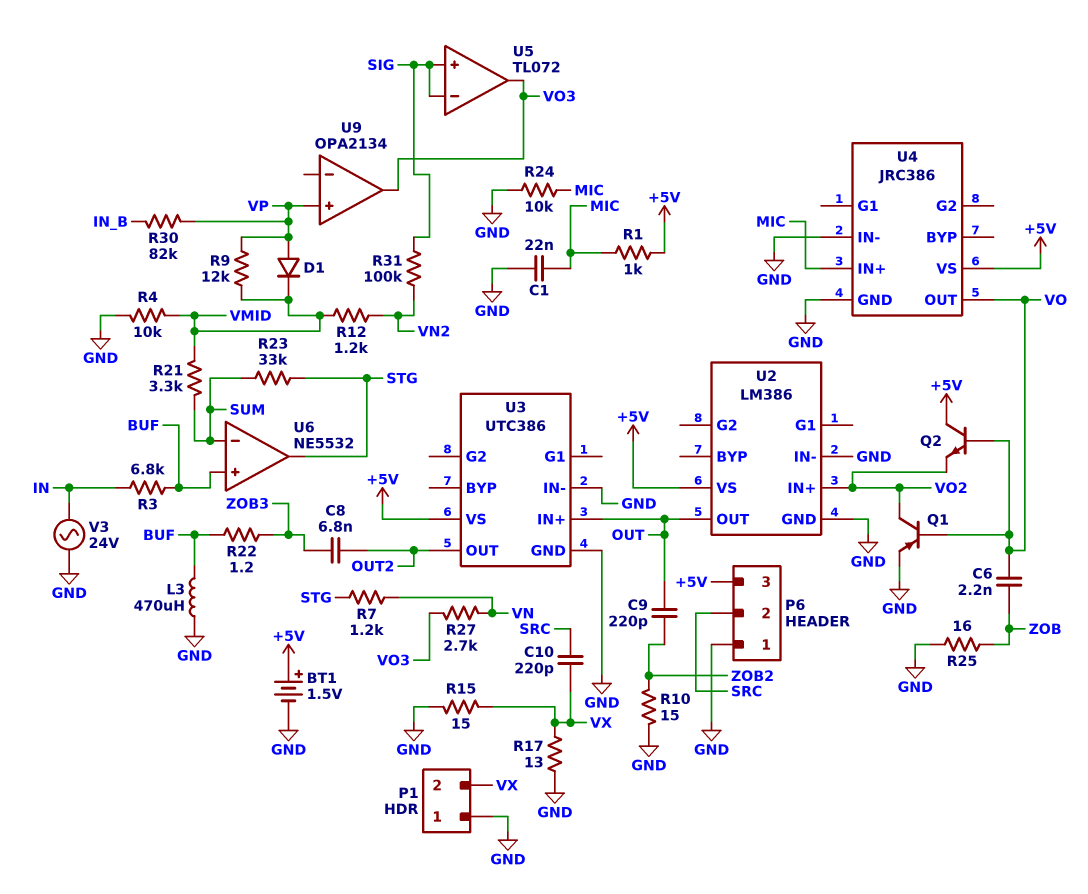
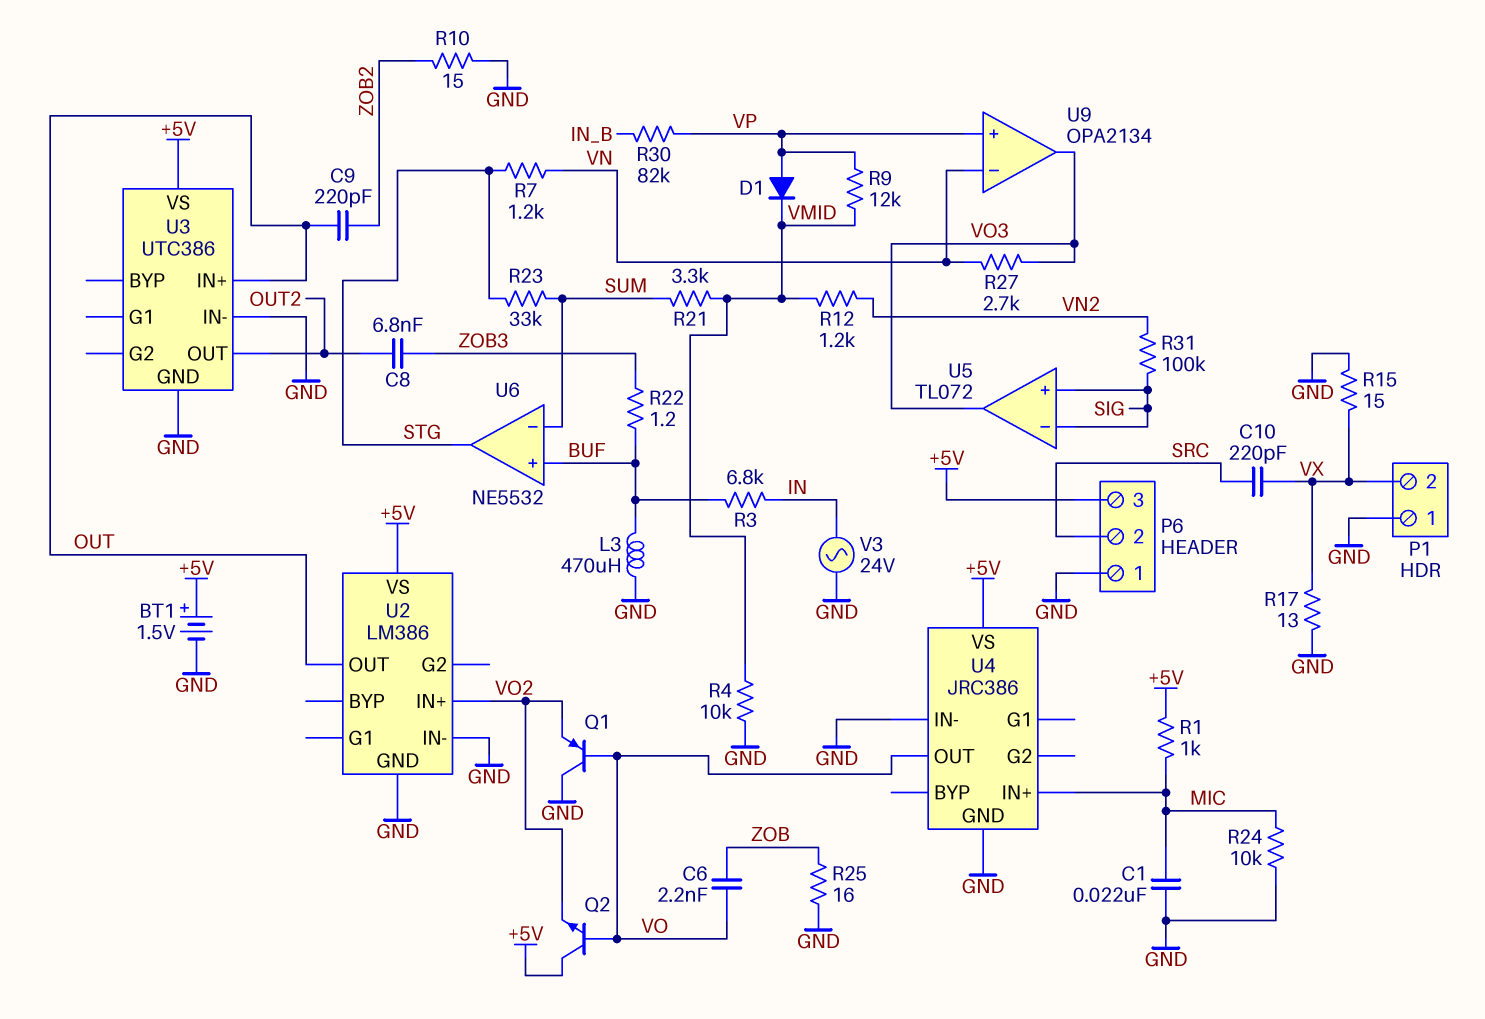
Q1: PNP (B VO, C VO2, E GND) -> PNP (B VO, C GND, E VO2)
U9 pin in-: none -> VN

